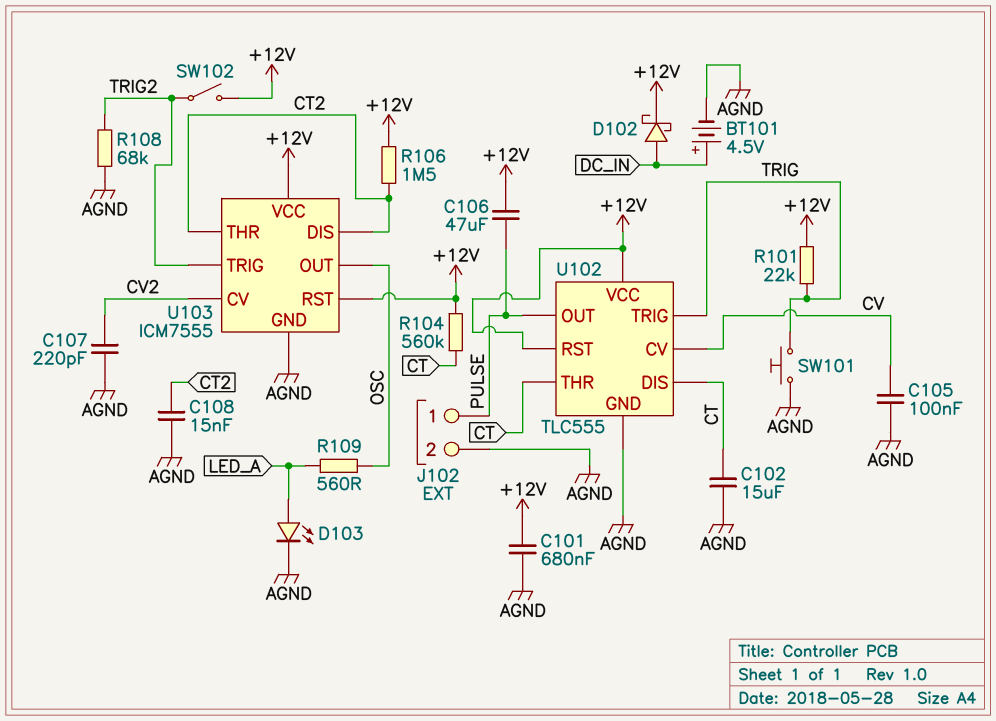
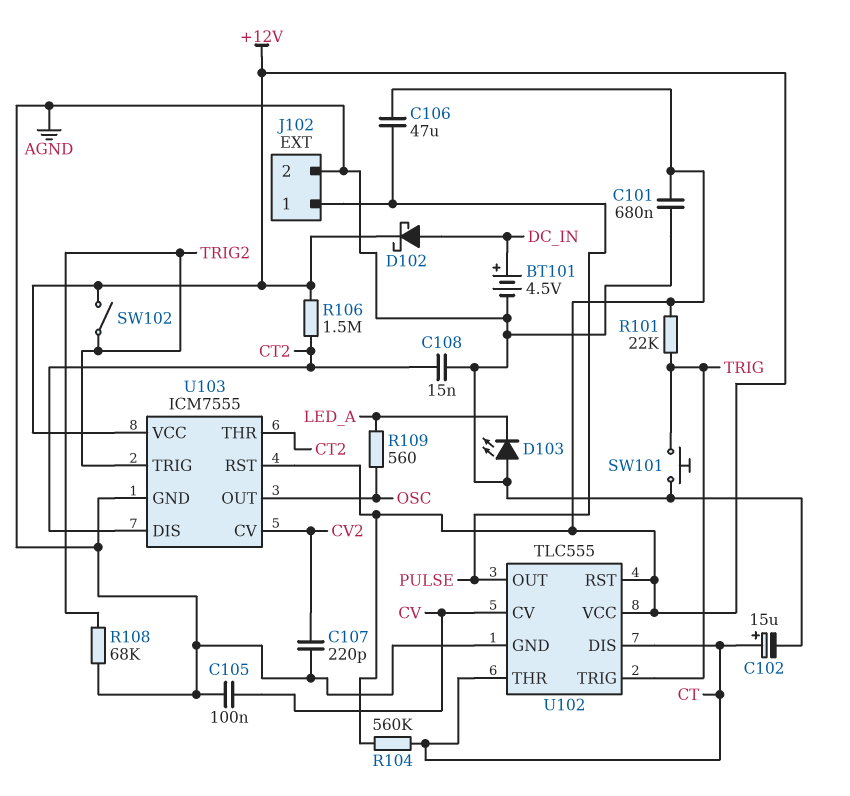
C102: 15uF (AGND, CT) -> 15uF (plus CT, minus AGND)
D103: LED (A LED_A, K AGND) -> LED (A AGND, K LED_A)

